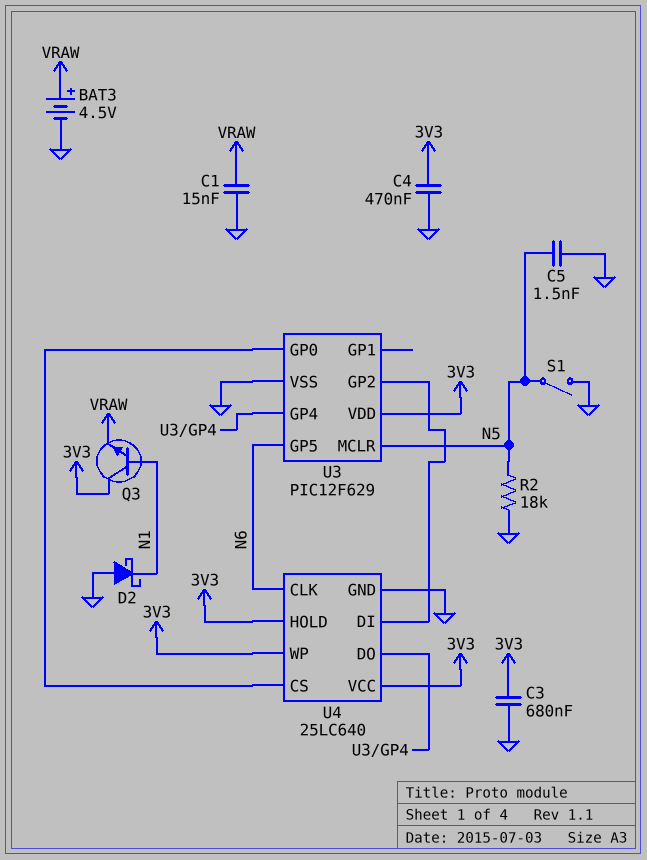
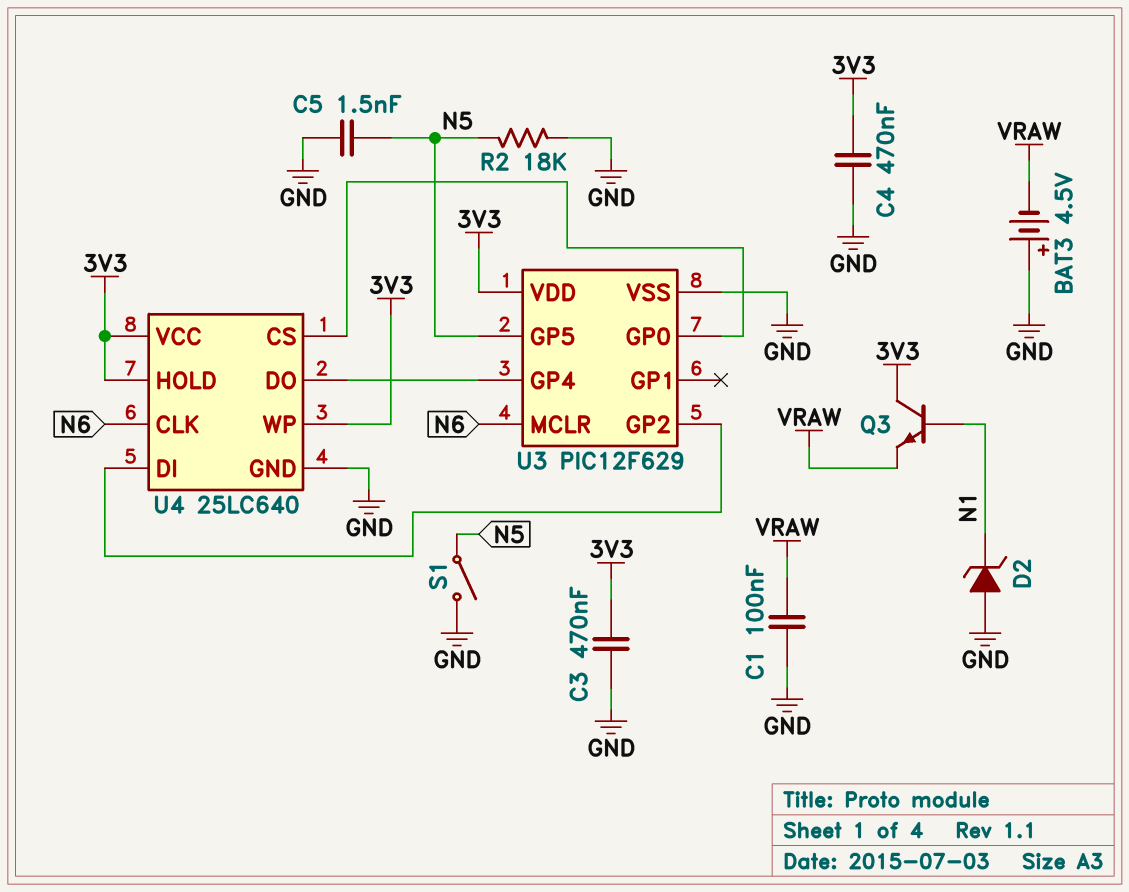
BAT3: 4.5V (plus VRAW, minus GND) -> 4.5V (plus GND, minus VRAW)
C1: 15nF (GND, VRAW) -> 100nF (GND, VRAW)
C3: 680nF (3V3, GND) -> 470nF (3V3, GND)
D2: schottky (A GND, K N1) -> zener (A GND, K N1)
U3 pin GP5: N6 -> N5
U3 pin MCLR: N5 -> N6

